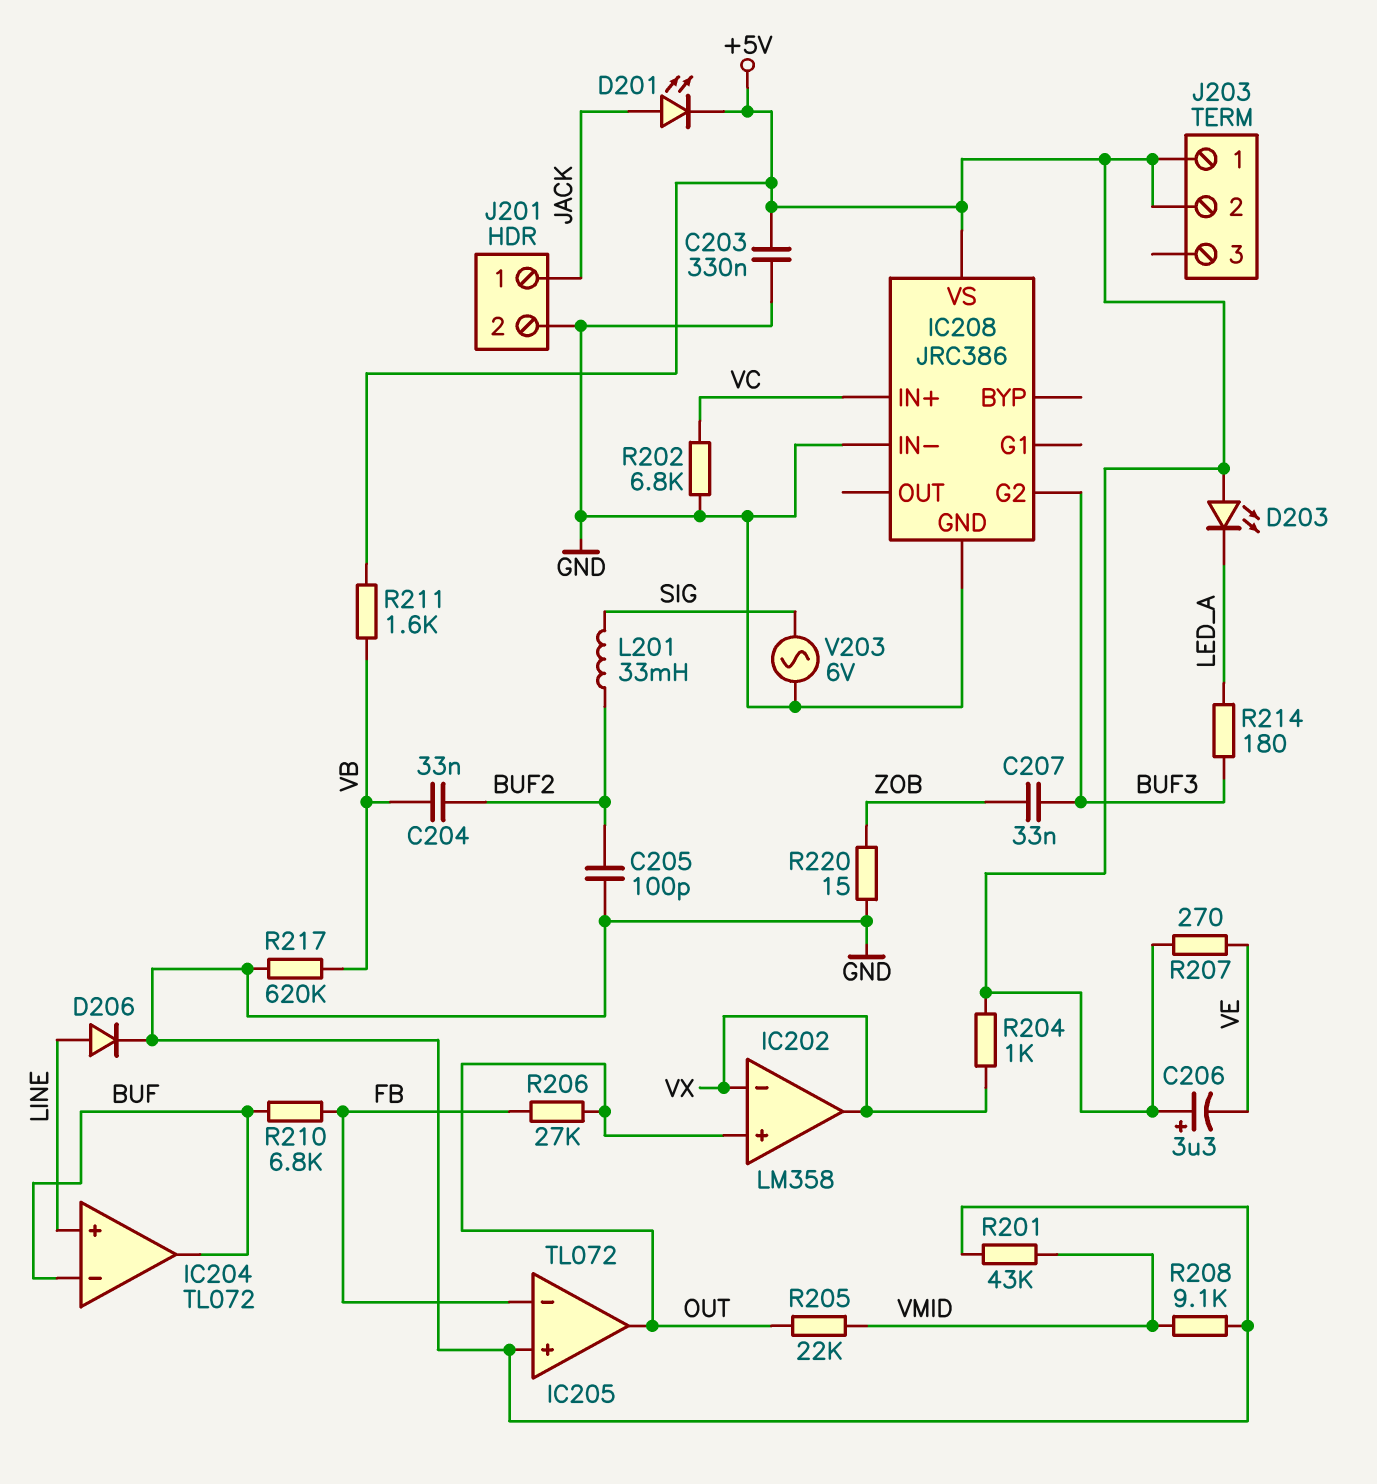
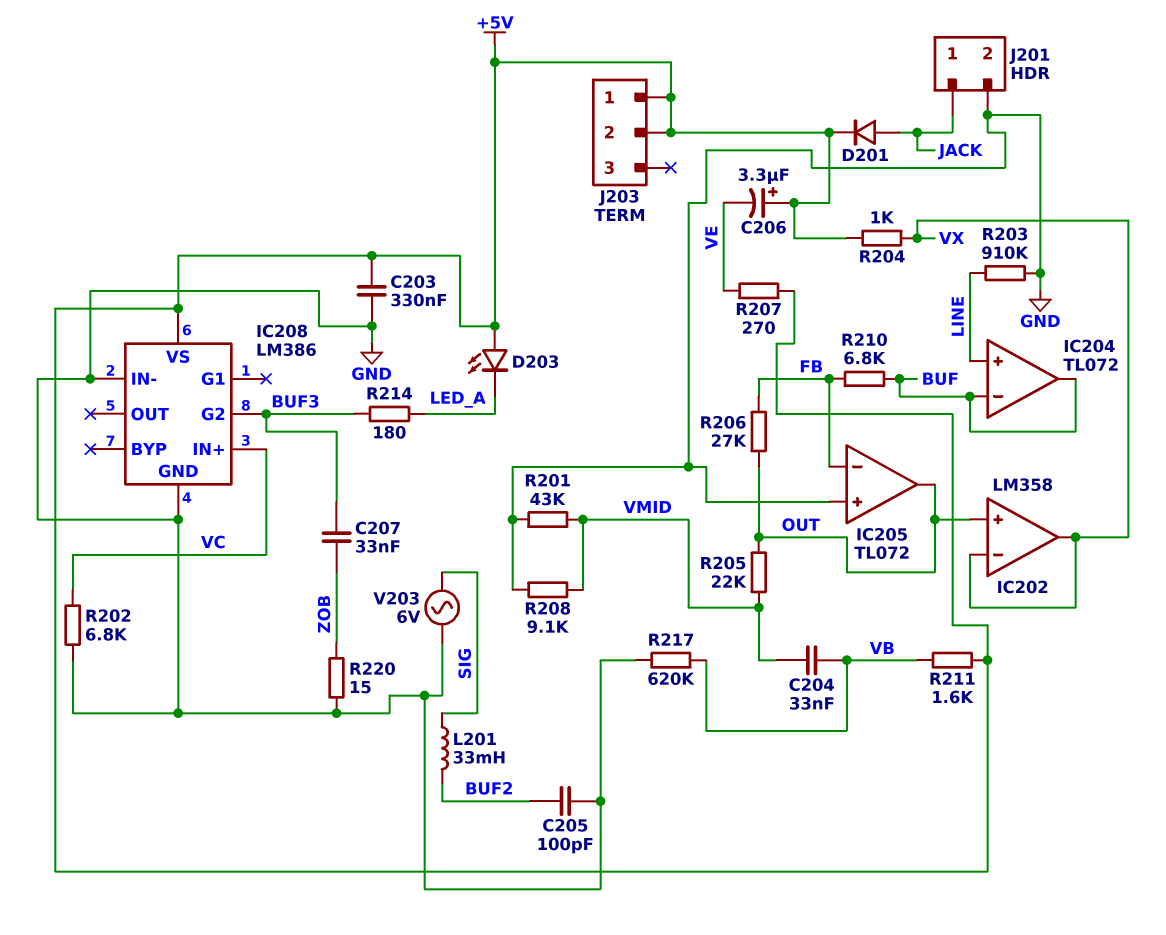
C204: 33nF (BUF2, VB) -> 33nF (VB, VMID)
D201: LED (A JACK, K +5V) -> diode (A JACK, K +5V)
D206: diode (A LINE, K GND) -> none
IC208: JRC386 -> LM386
R203: none -> 910k (GND, LINE)

